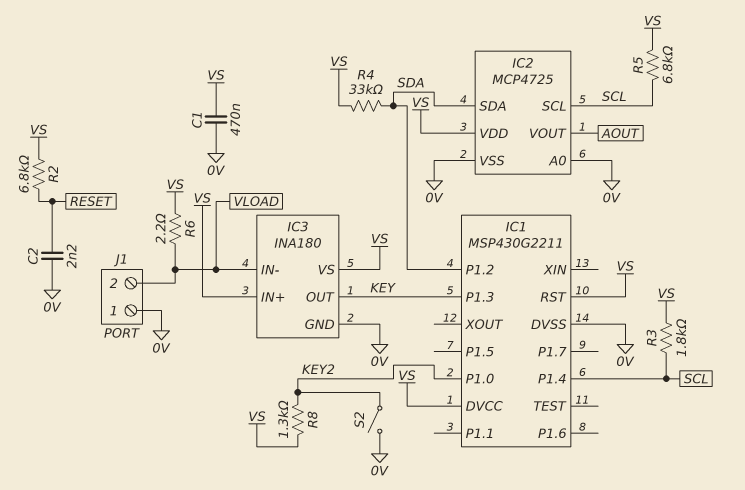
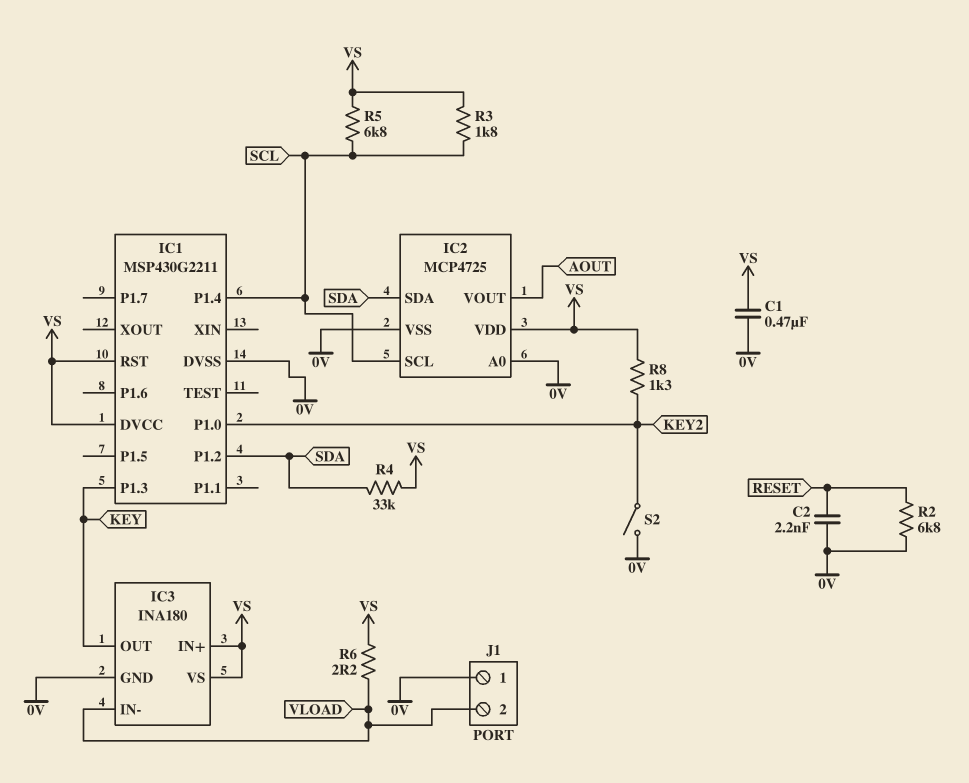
R2: 6.8k (RESET, VS) -> 6.8k (0V, RESET)

